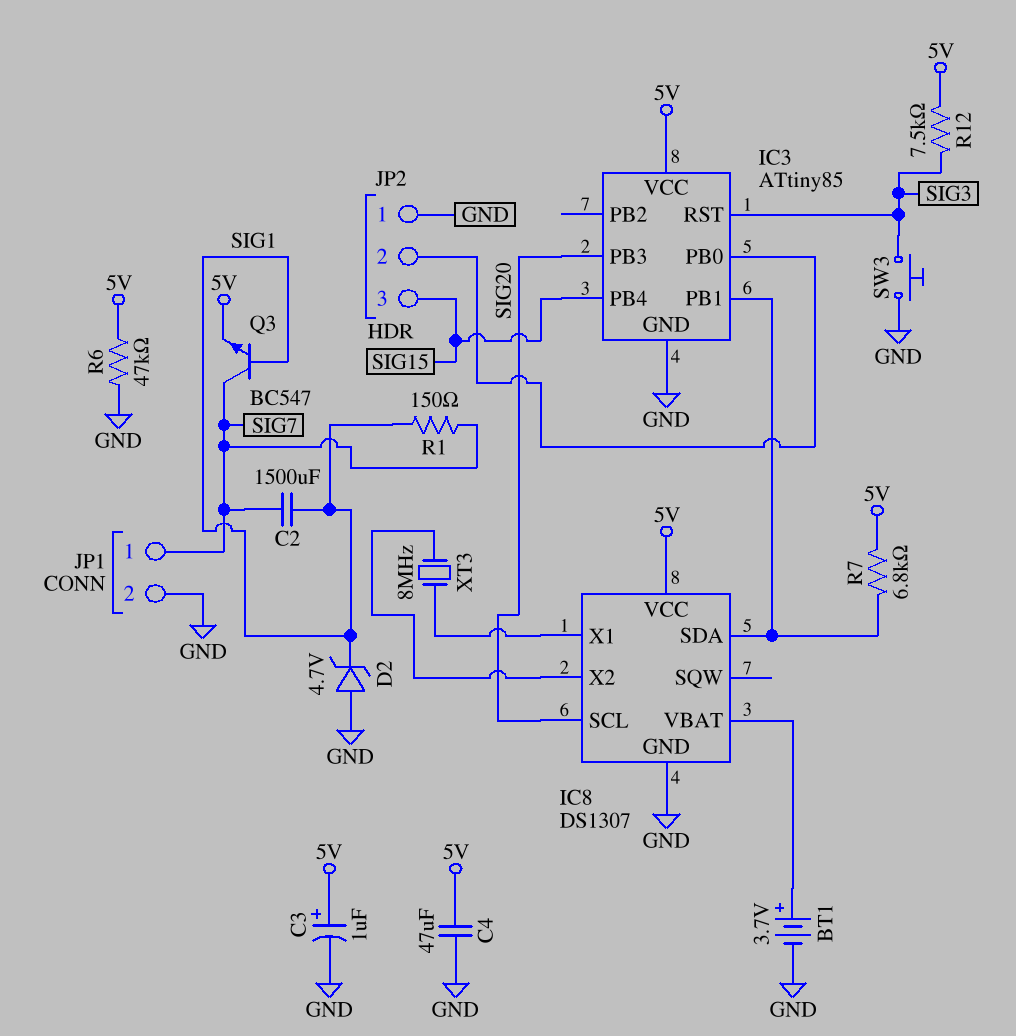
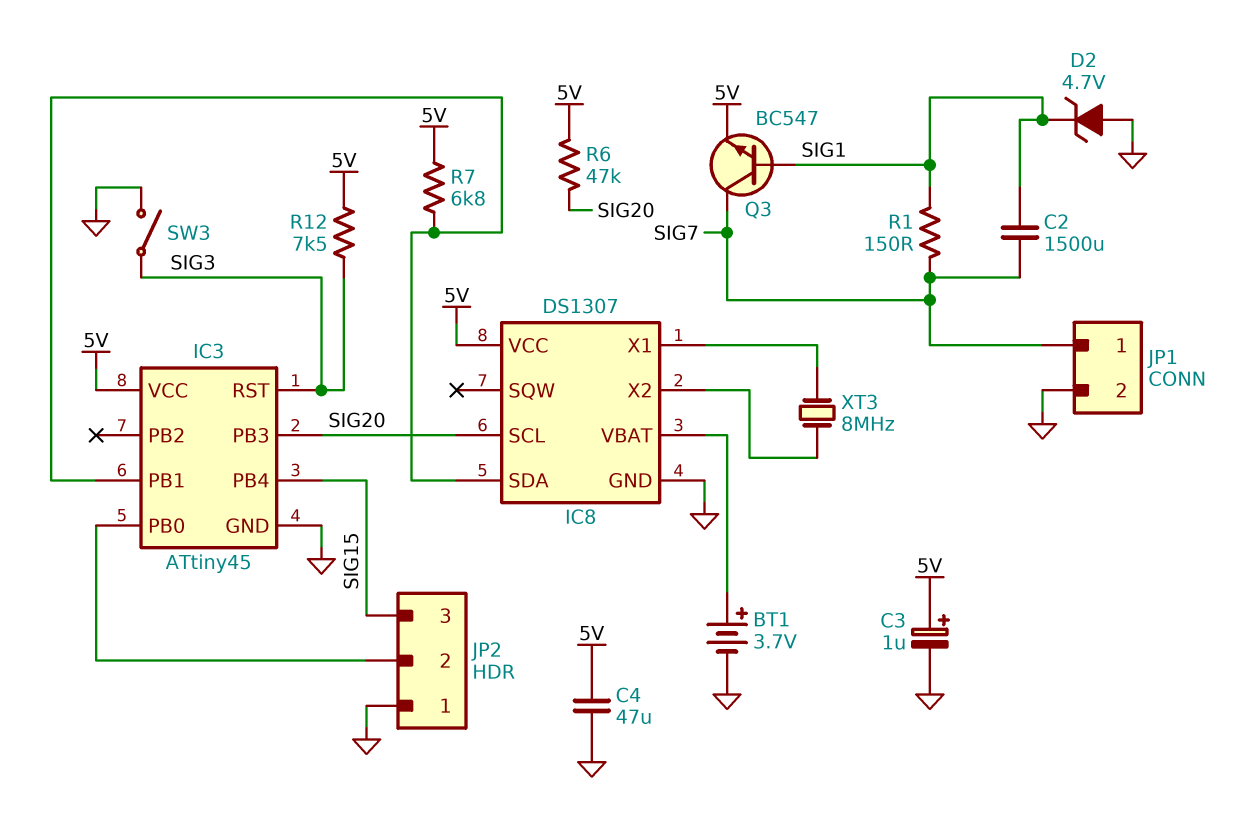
IC3: ATtiny85 -> ATtiny45
R6: 47k (5V, GND) -> 47k (5V, SIG20)
SW3: button (GND, SIG3) -> switch (GND, SIG3)

